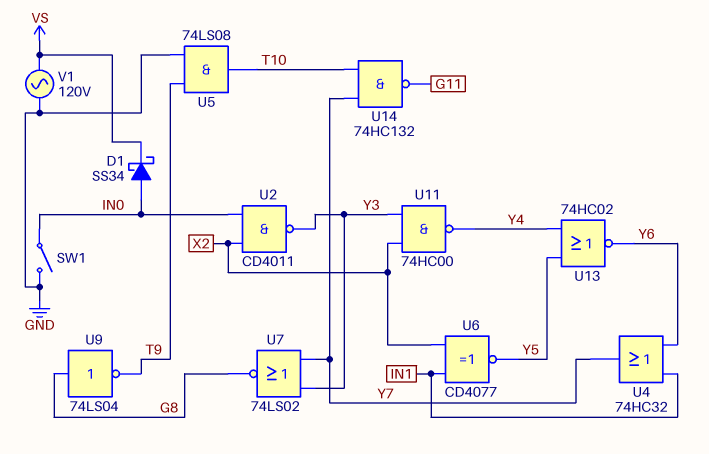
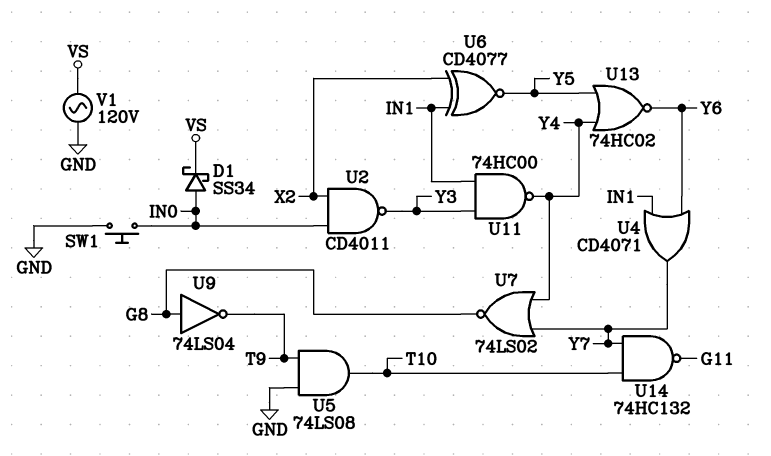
SW1: switch (GND, IN0) -> button (GND, IN0)
U4: OR 74HC32 (in IN1, in Y6, out Y7) -> OR CD4071 (in IN1, in Y6, out Y7)
U7: NOR 74LS02 (in Y3, in Y7, out G8) -> NOR 74LS02 (in Y4, in Y7, out G8)
U11: NAND 74HC00 (in X2, in Y3, out Y4) -> NAND 74HC00 (in IN1, in Y3, out Y4)

